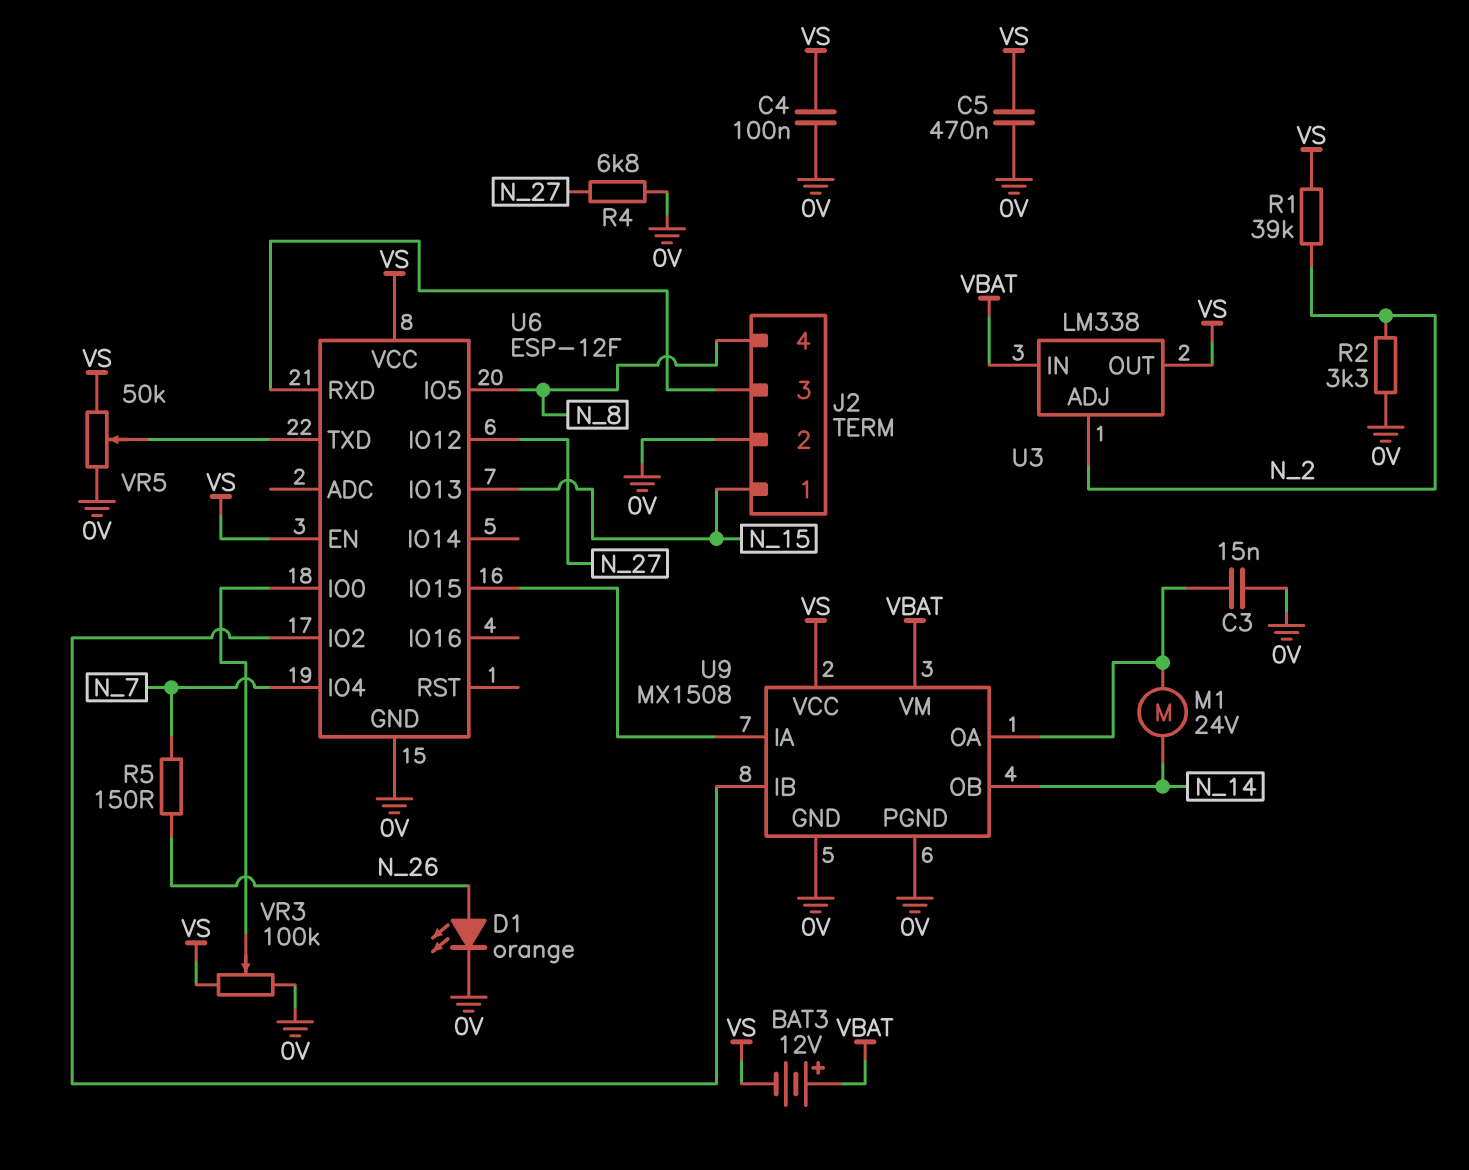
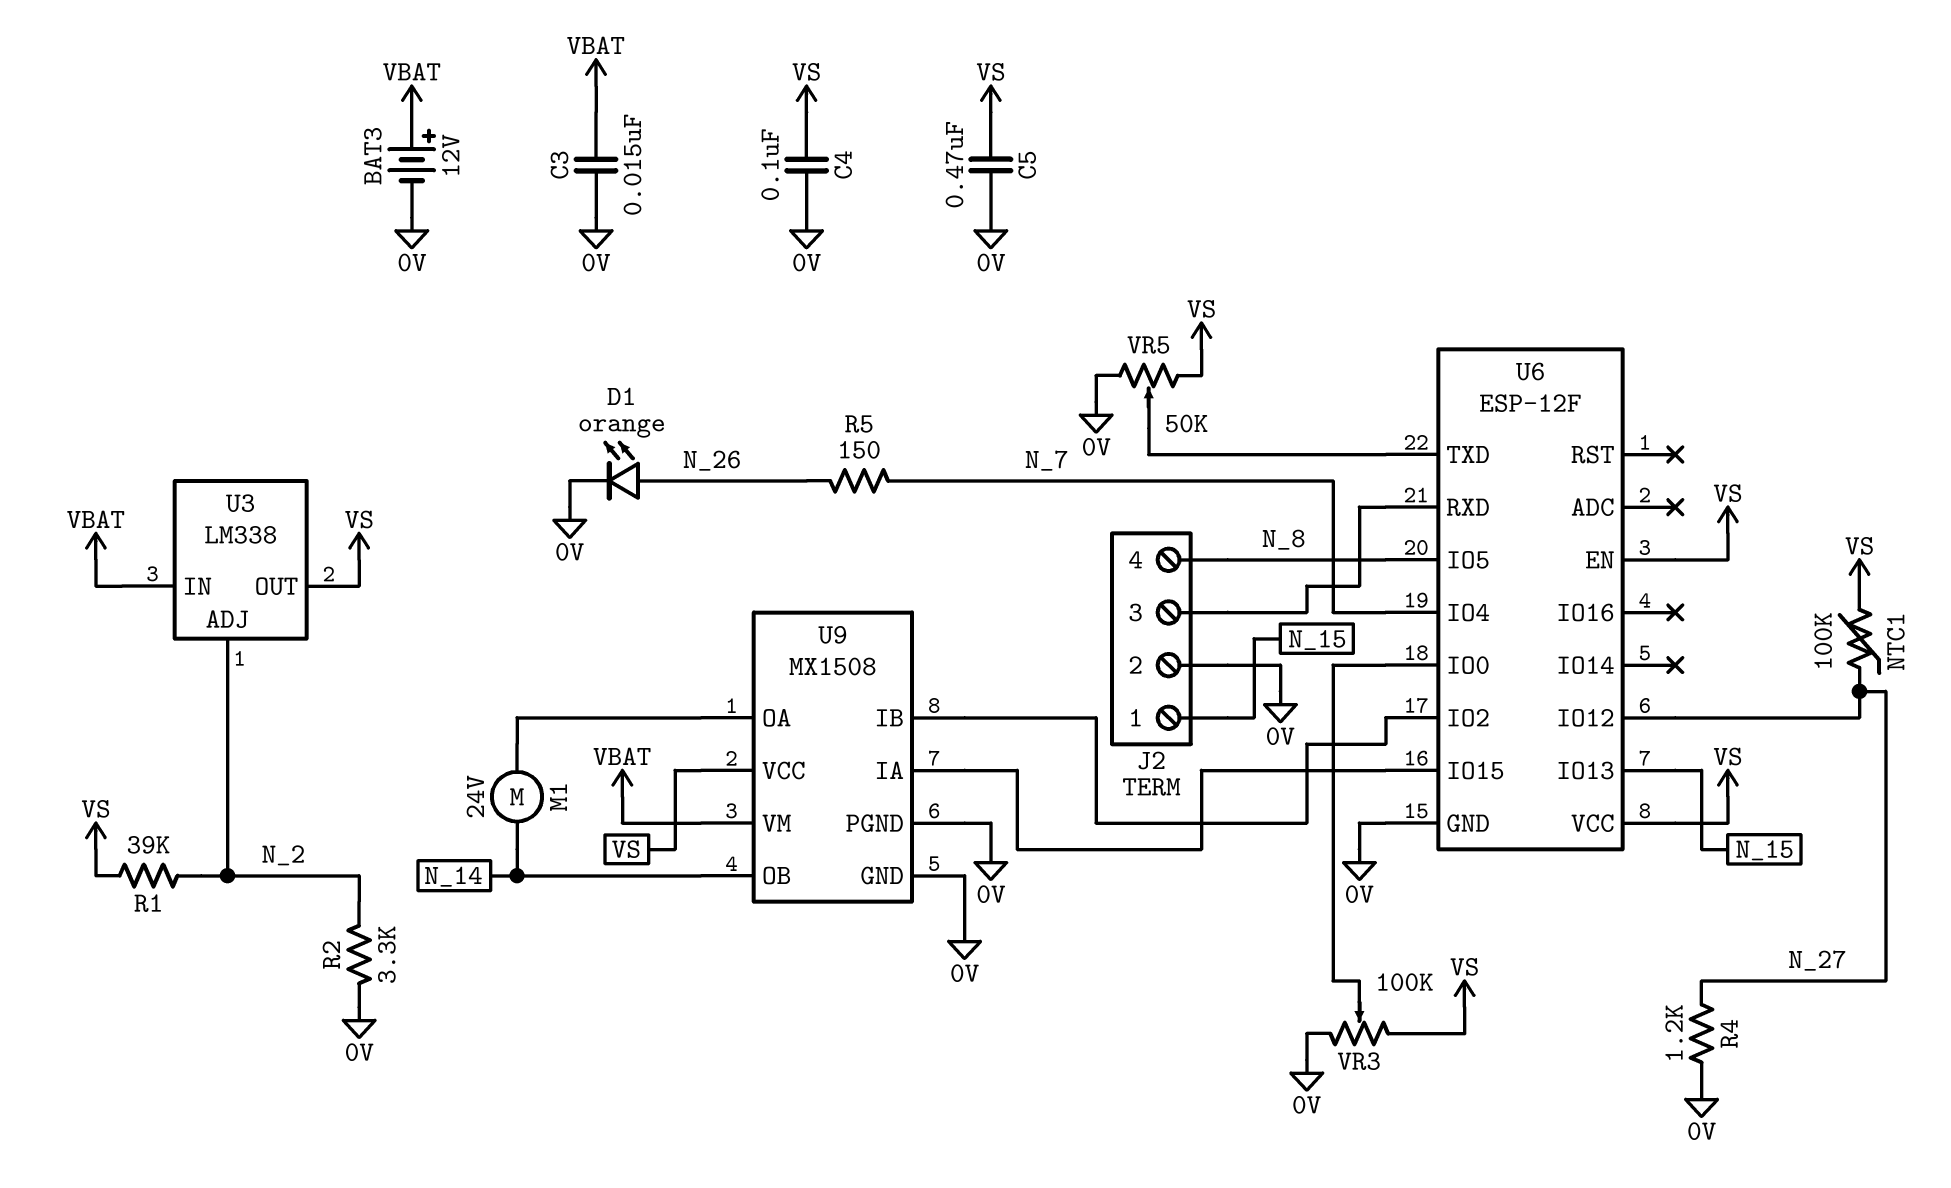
BAT3: 12V (plus VBAT, minus VS) -> 12V (plus VBAT, minus 0V)
C3: 15nF (0V, U9/OA) -> 15nF (0V, VBAT)
NTC1: none -> 100k (N_27, VS)
R4: 6.8k (0V, N_27) -> 1.2k (0V, N_27)

